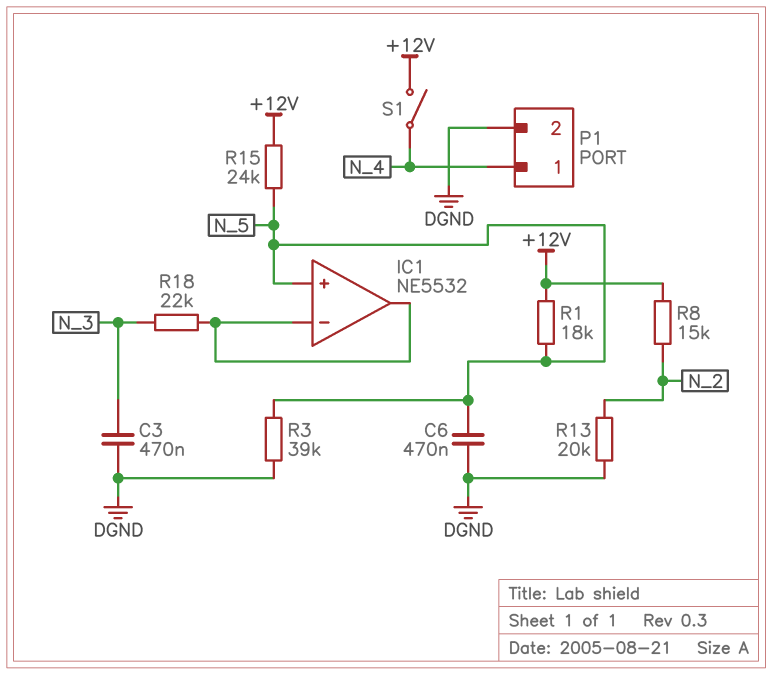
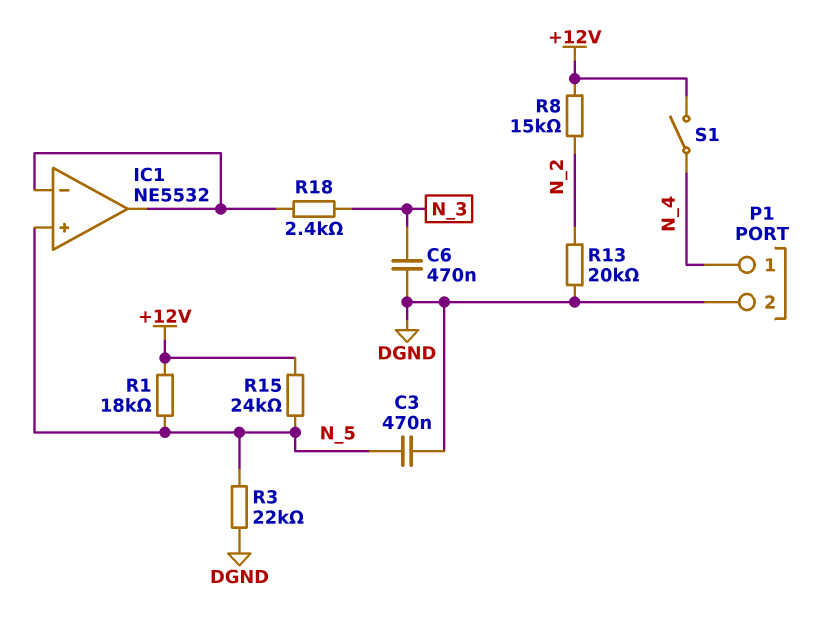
C3: 470nF (DGND, N_3) -> 470nF (DGND, N_5)
C6: 470nF (DGND, N_5) -> 470nF (DGND, N_3)
R3: 39k (DGND, N_5) -> 22k (DGND, N_5)
R18: 22k (IC1/in-, N_3) -> 2.4k (IC1/in-, N_3)

